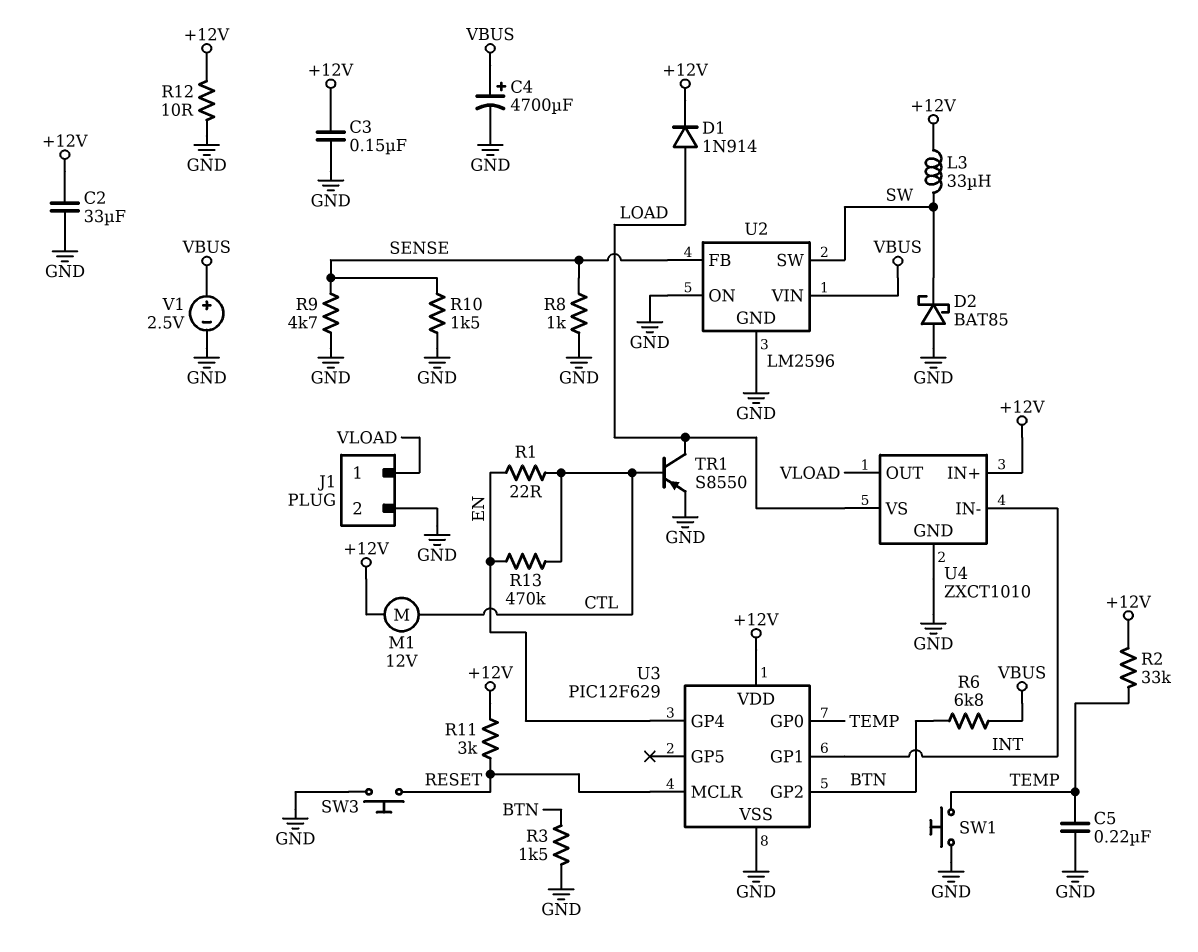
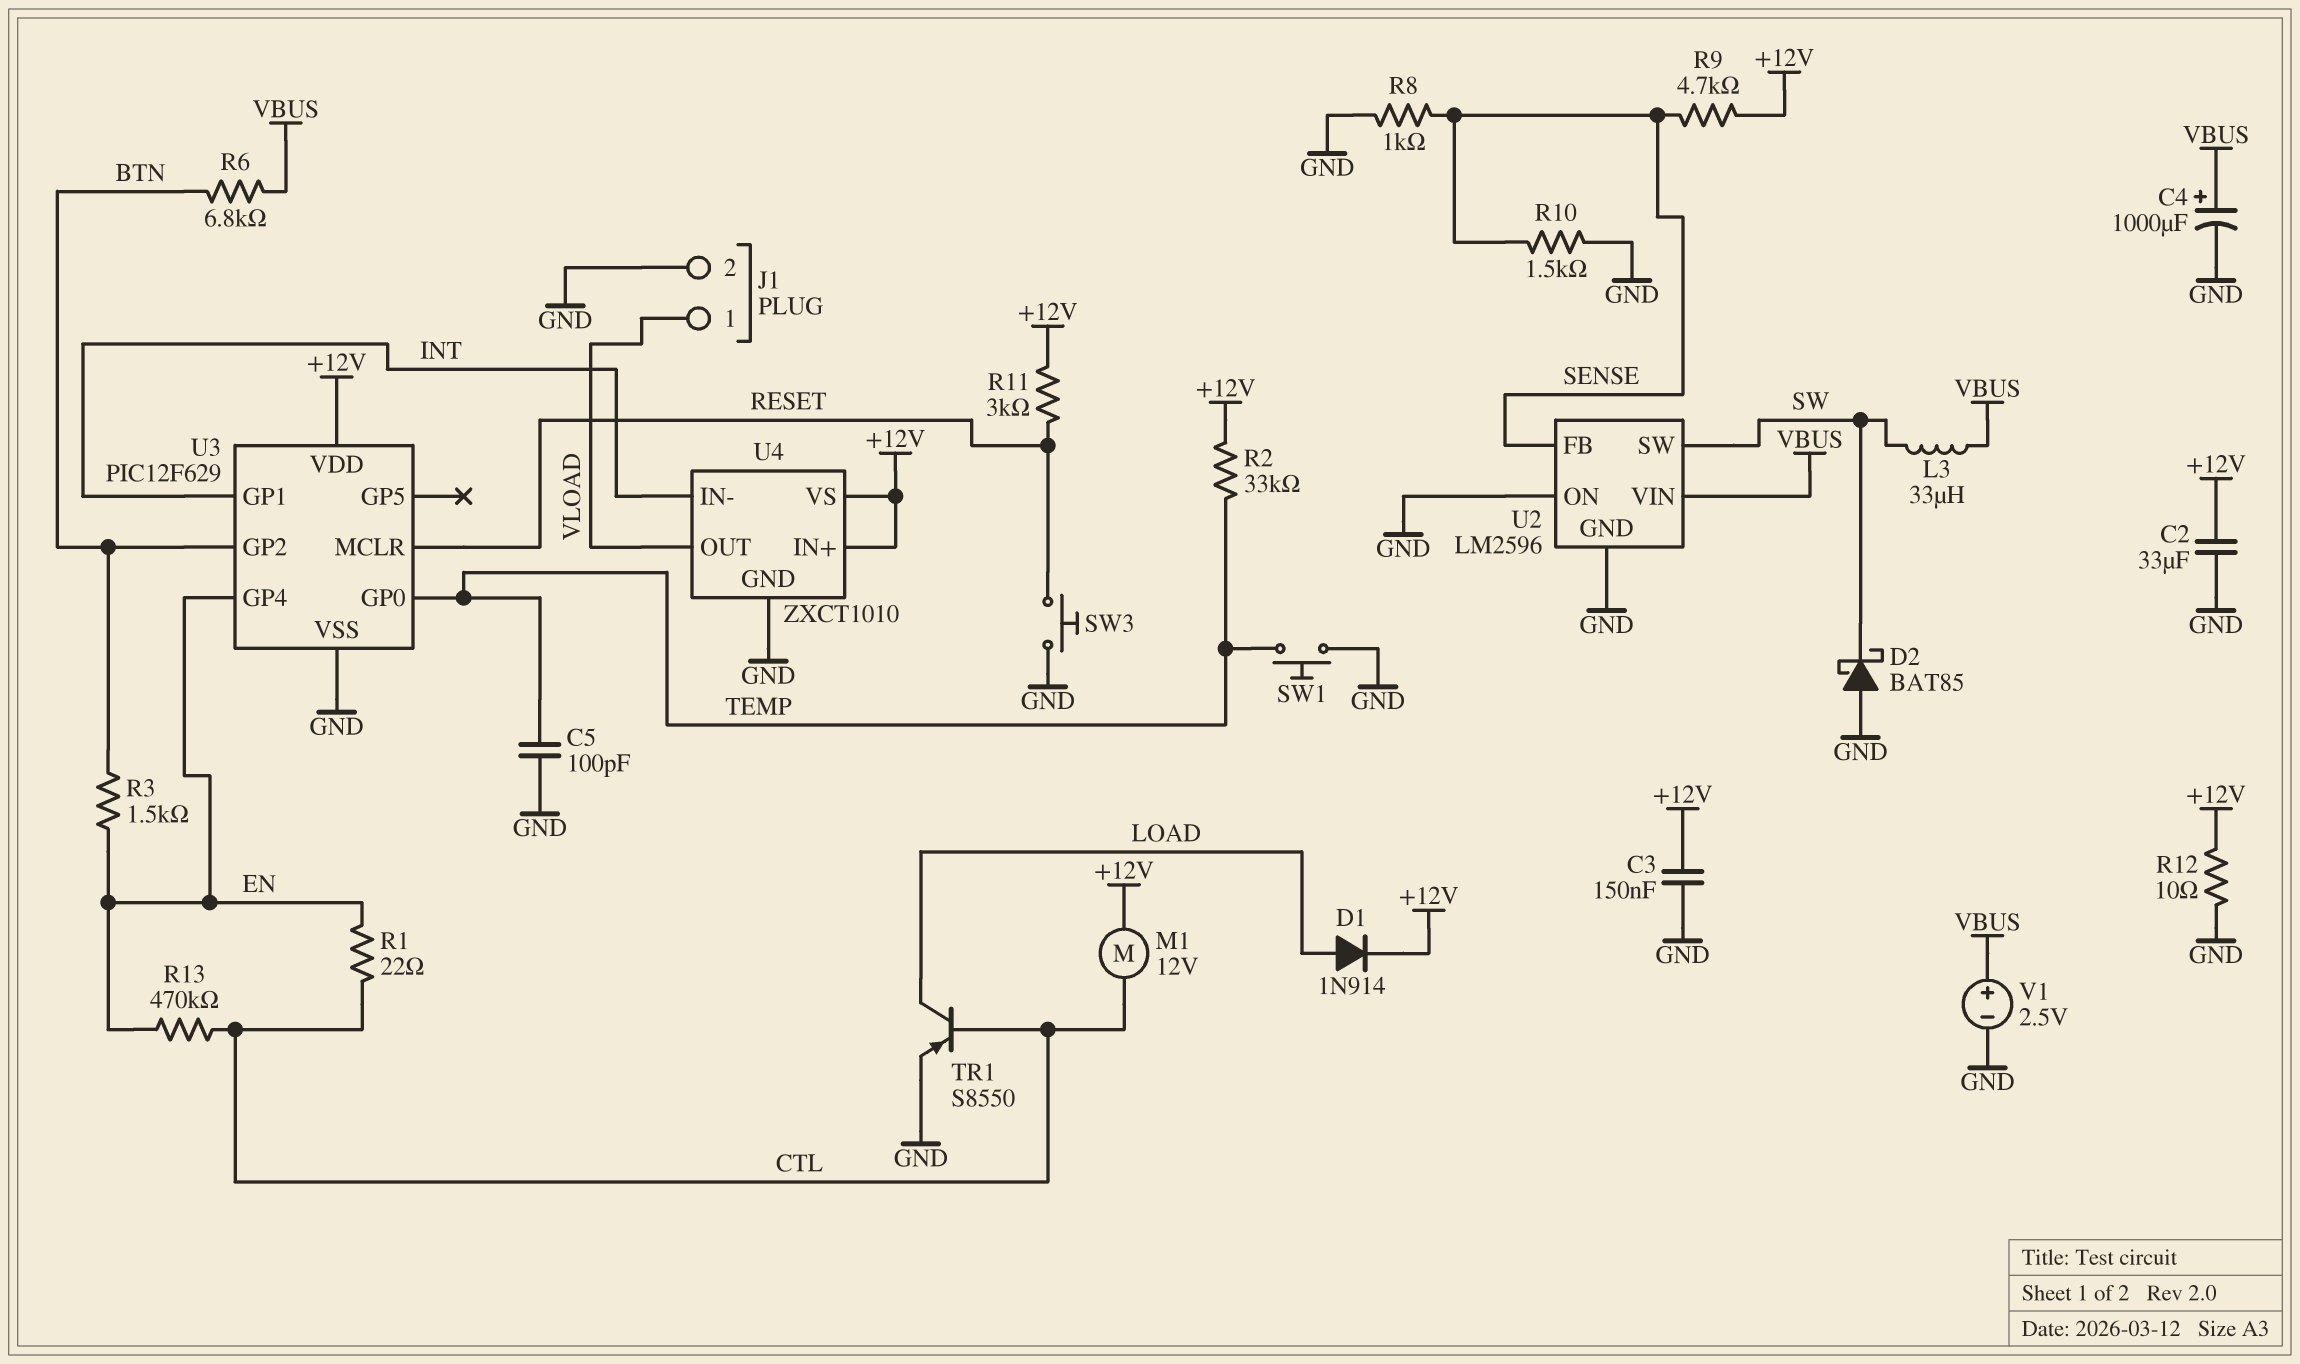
C4: 4700uF (plus VBUS, minus GND) -> 1000uF (plus VBUS, minus GND)
C5: 220nF (GND, TEMP) -> 100pF (GND, TEMP)
L3: 33uH (+12V, SW) -> 33uH (SW, VBUS)
R3: 1.5k (BTN, GND) -> 1.5k (BTN, EN)
R9: 4.7k (GND, SENSE) -> 4.7k (+12V, SENSE)
U4 pin VS: LOAD -> +12V

